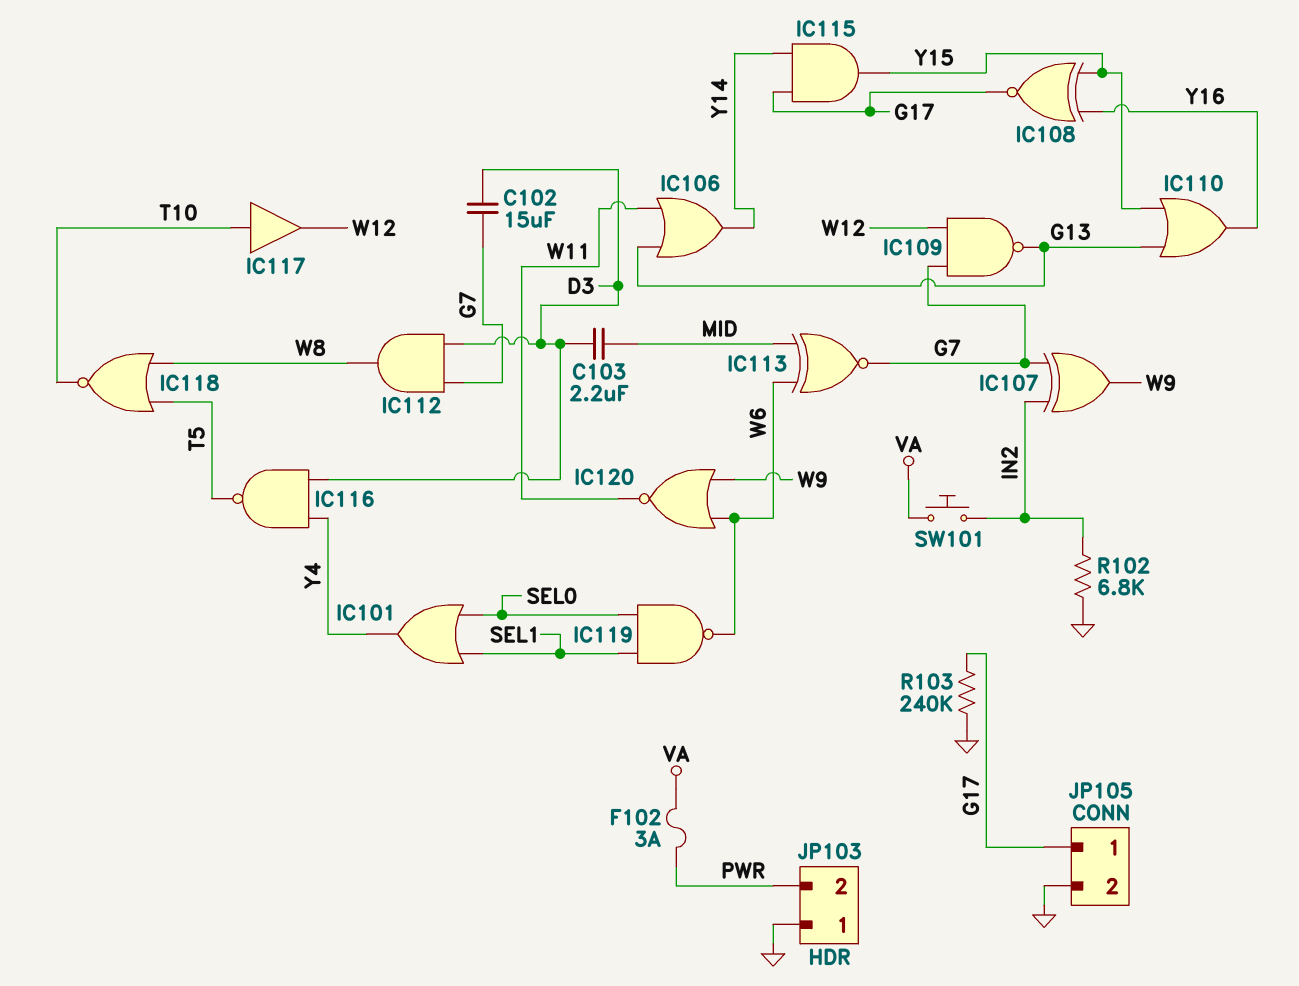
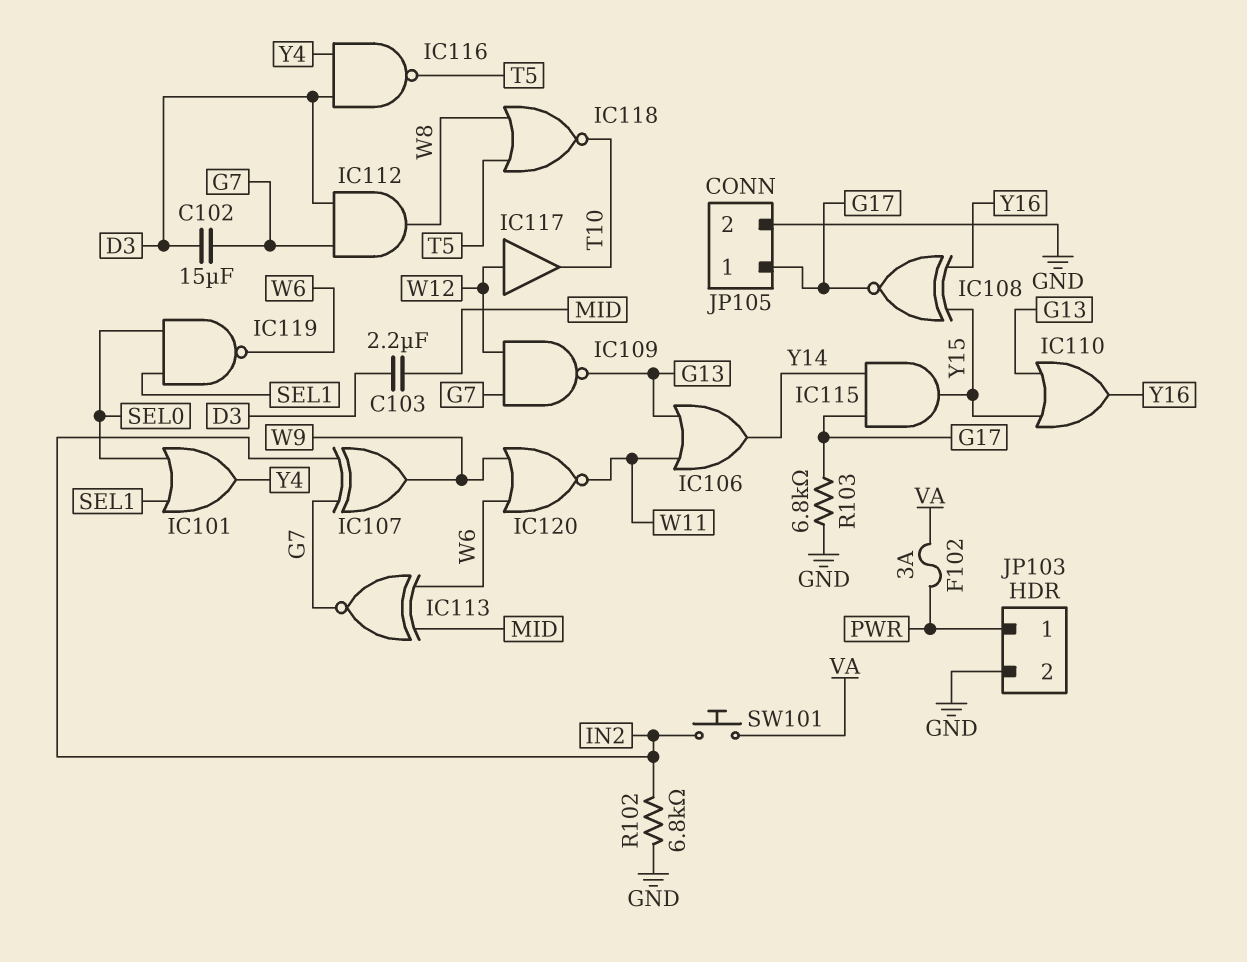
IC117: buffer (in T10, out W12) -> buffer (in W12, out T10)
JP103 pin 1: GND -> PWR
JP103 pin 2: PWR -> GND
R103: 240k (G17, GND) -> 6.8k (G17, GND)

